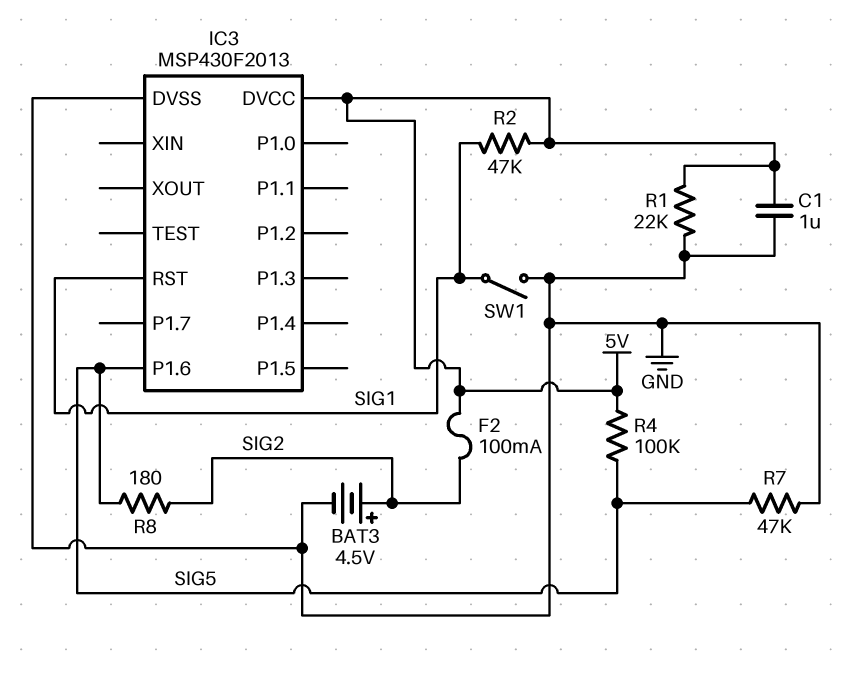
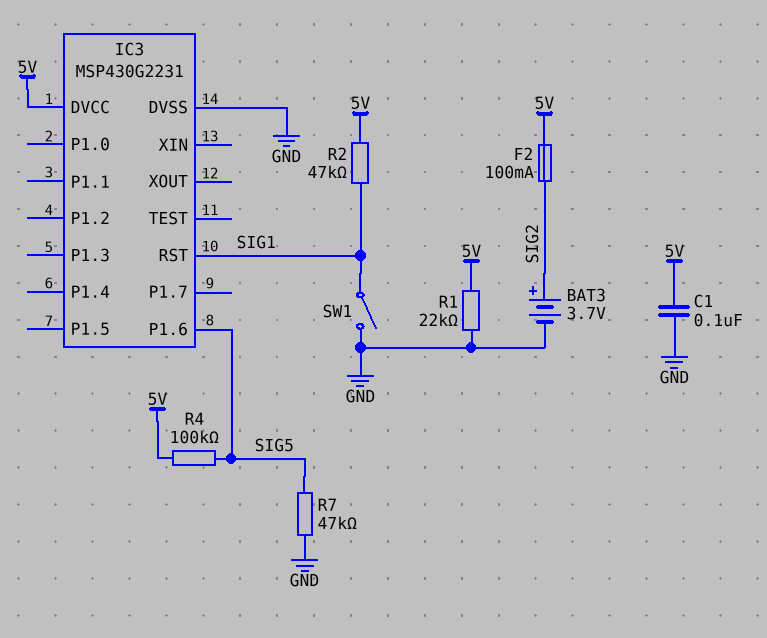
BAT3: 4.5V (plus SIG2, minus GND) -> 3.7V (plus SIG2, minus GND)
C1: 1uF (5V, GND) -> 100nF (5V, GND)
IC3: MSP430F2013 -> MSP430G2231
R8: 180 (SIG2, SIG5) -> none

